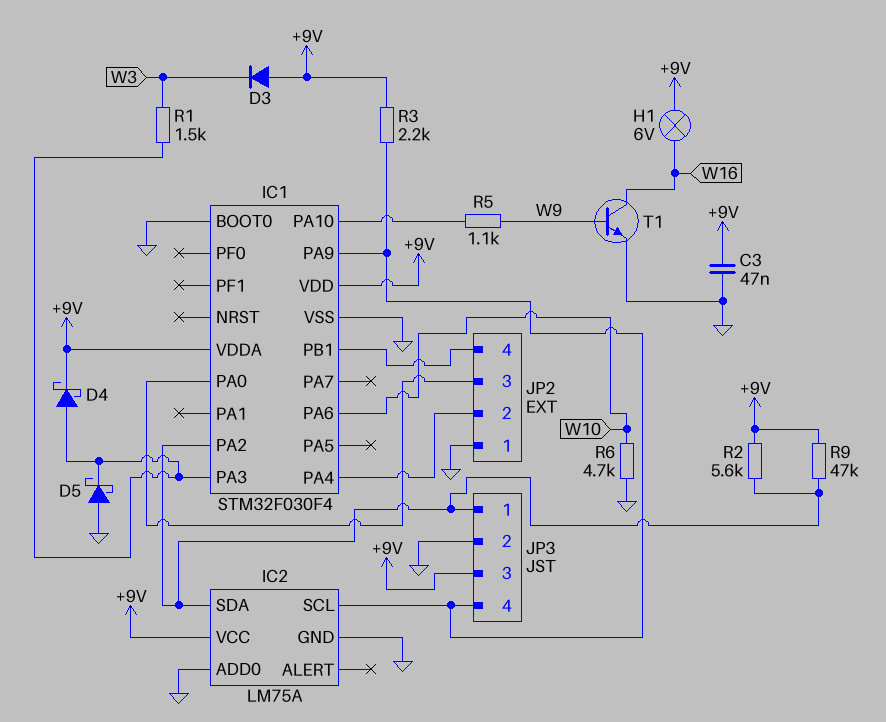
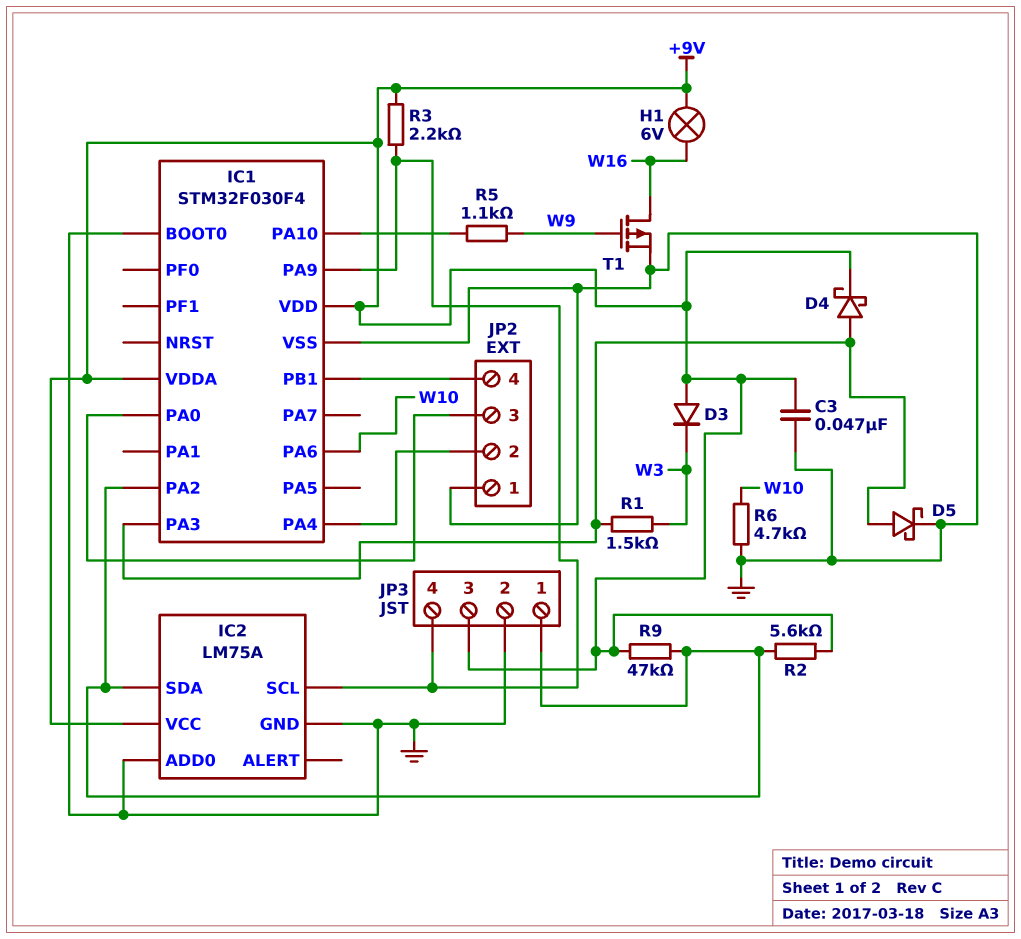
D5: schottky (A GND, K IC1/PA3) -> schottky (A IC1/PA3, K GND)
T1: NPN (B W9, C W16, E GND) -> PMOS (G W9, D W16, S GND)

